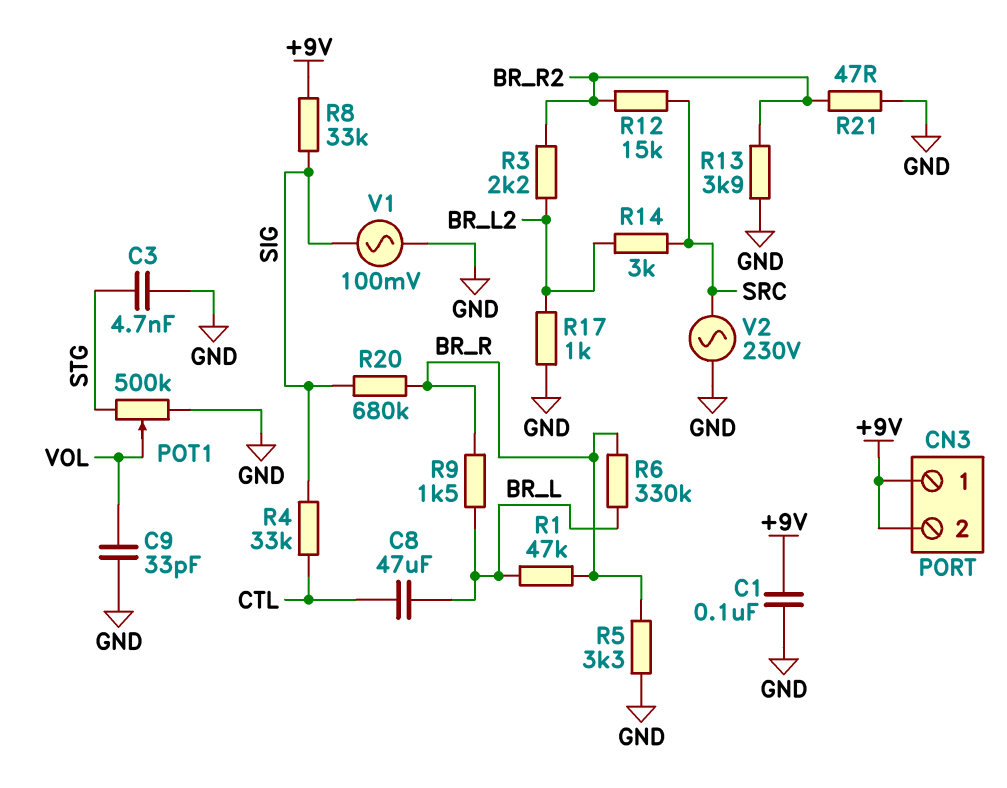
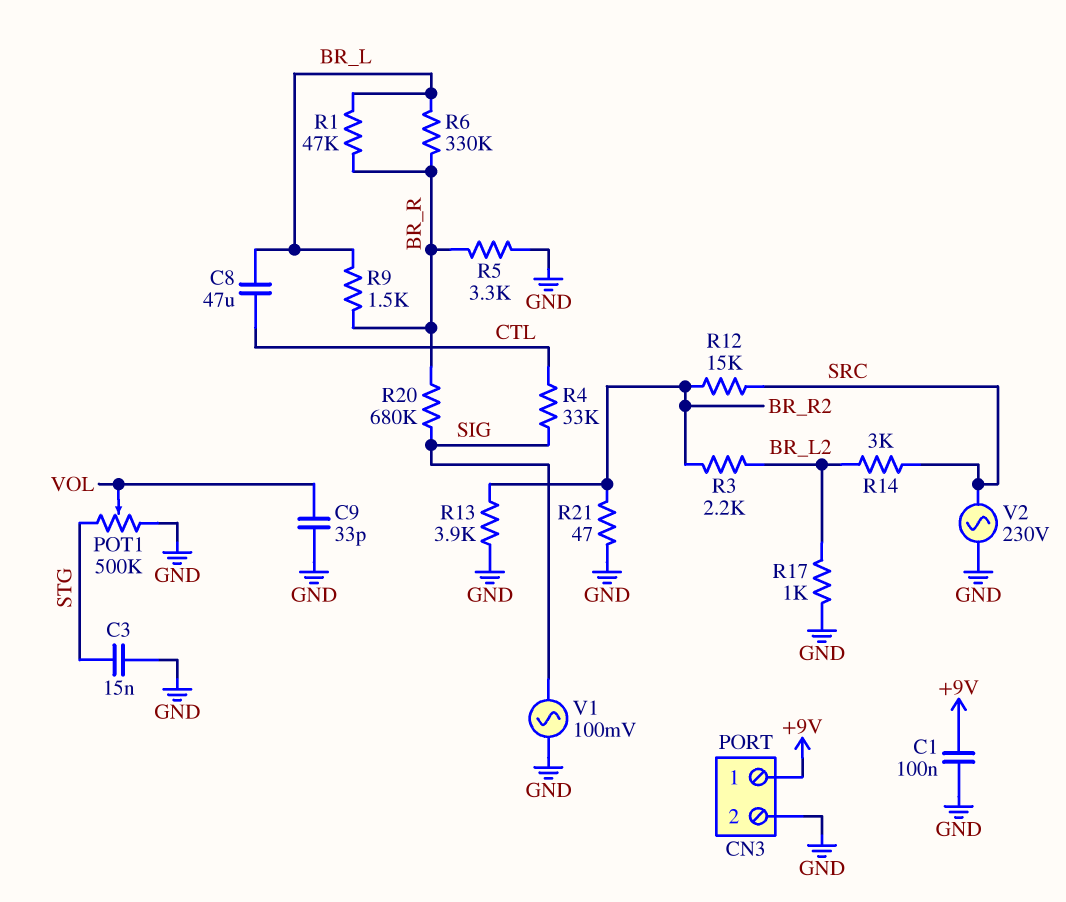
C3: 4.7nF (GND, STG) -> 15nF (GND, STG)
CN3 pin 2: +9V -> GND
R8: 33k (+9V, SIG) -> none

